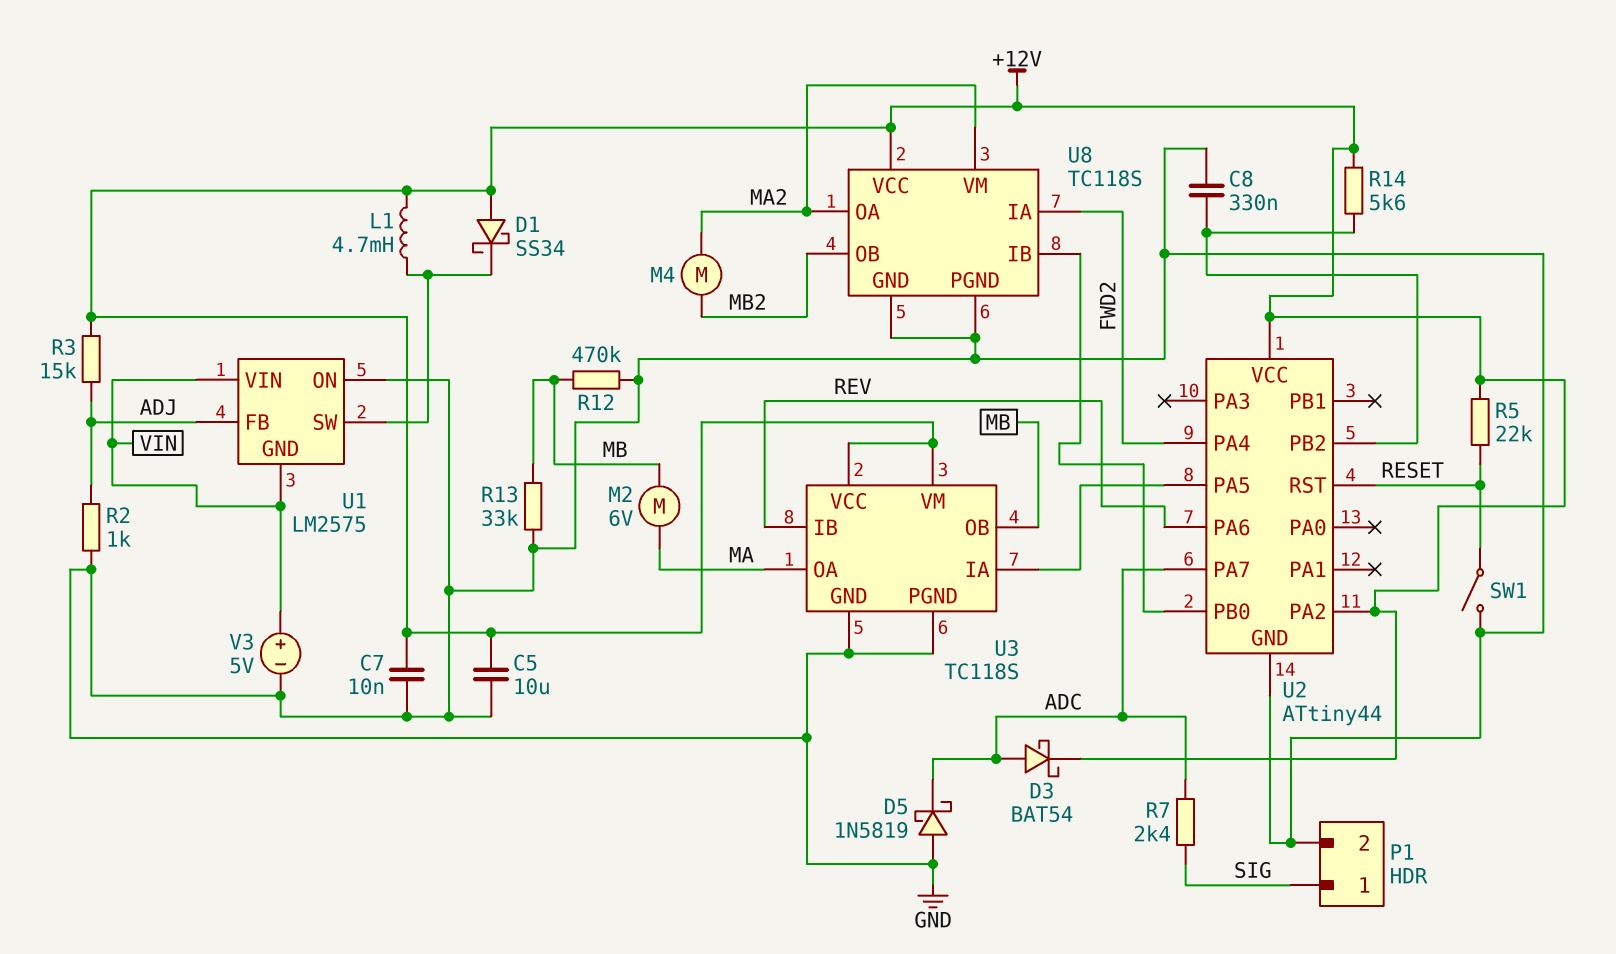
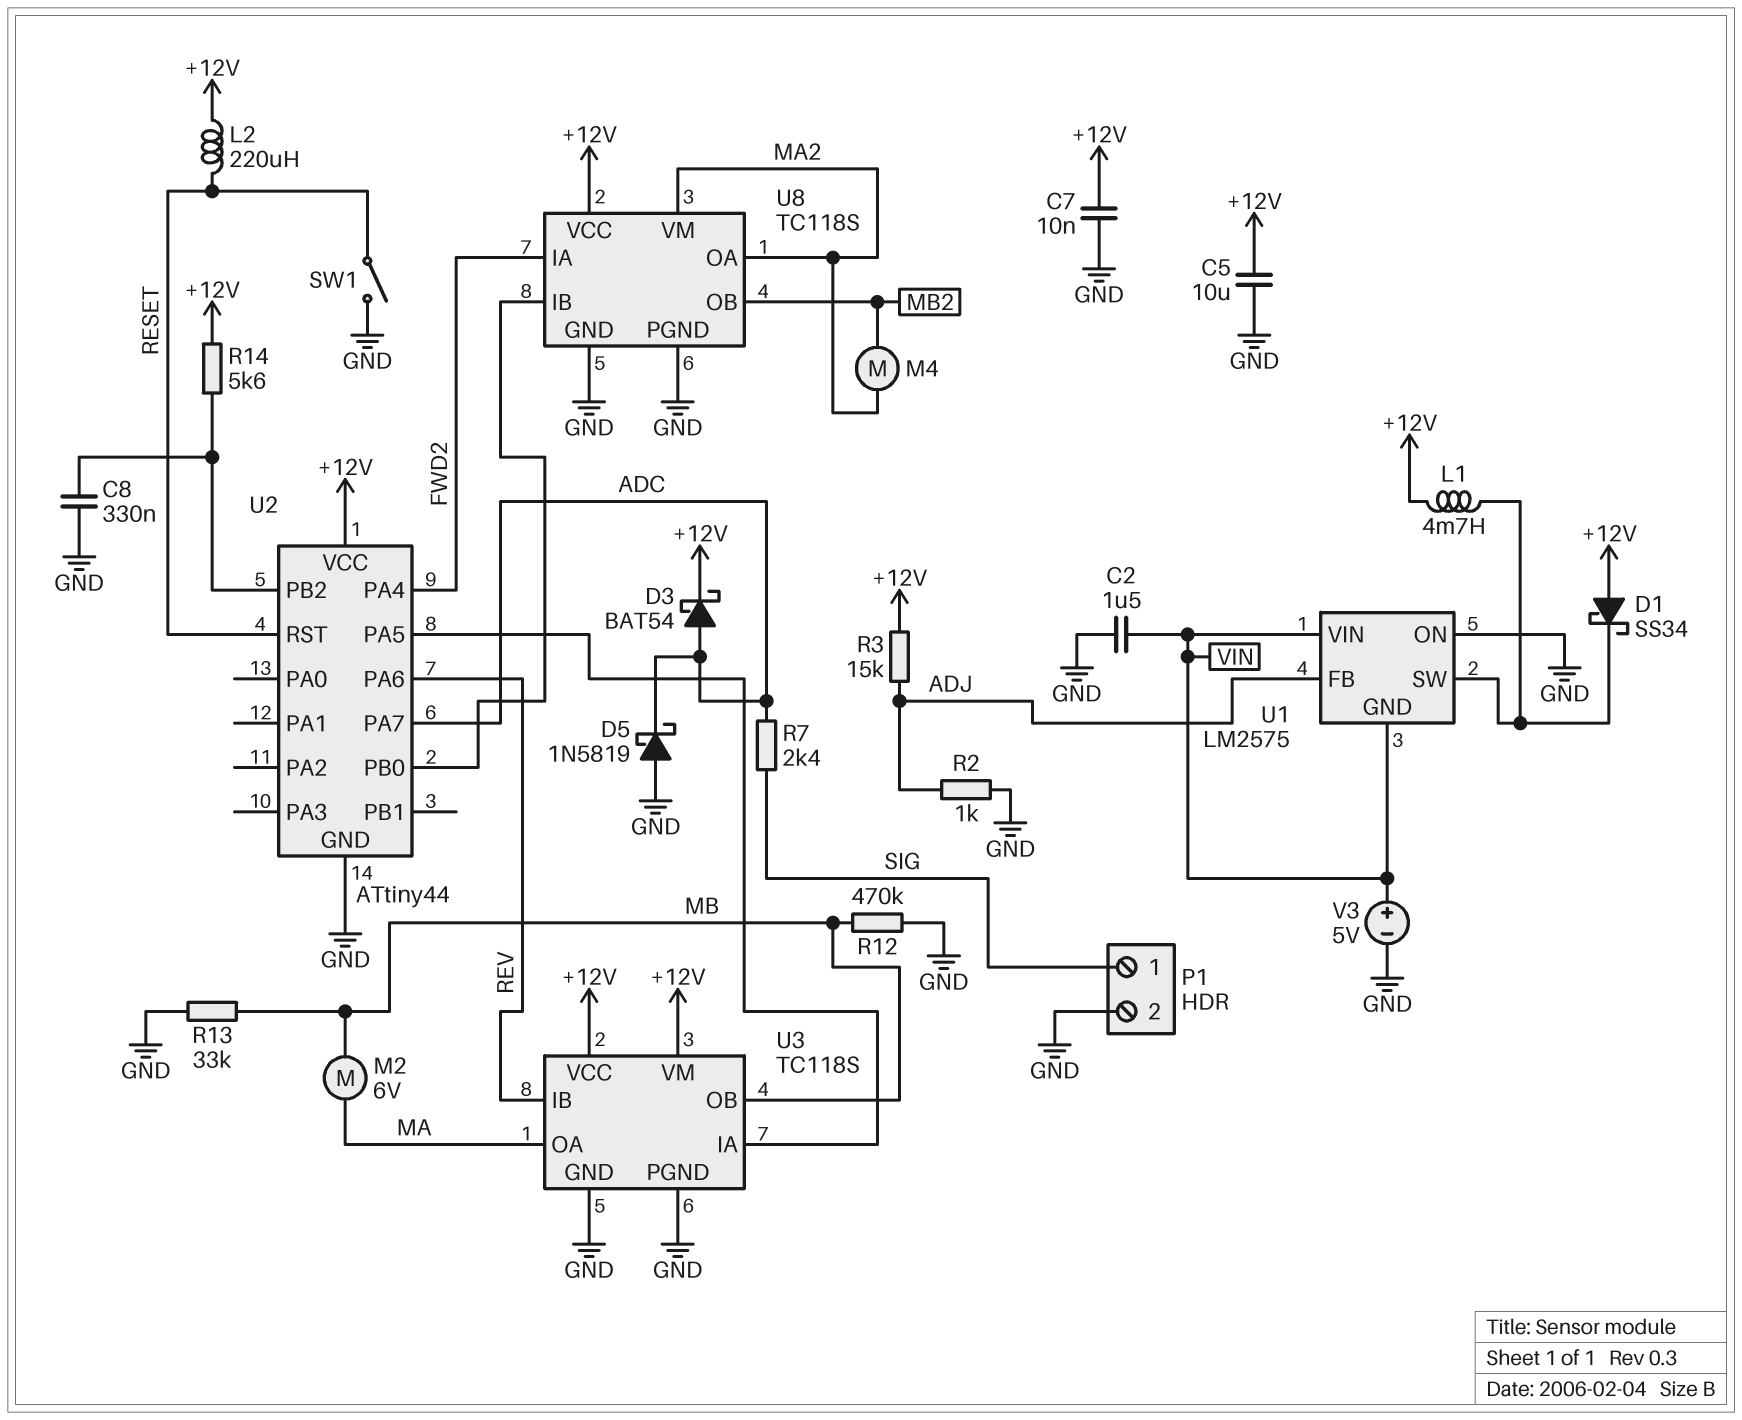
C2: none -> 1.5uF (GND, VIN)
L2: none -> 220uH (+12V, RESET)
R5: 22k (+12V, RESET) -> none
U2 pin PA2: +12V -> none

